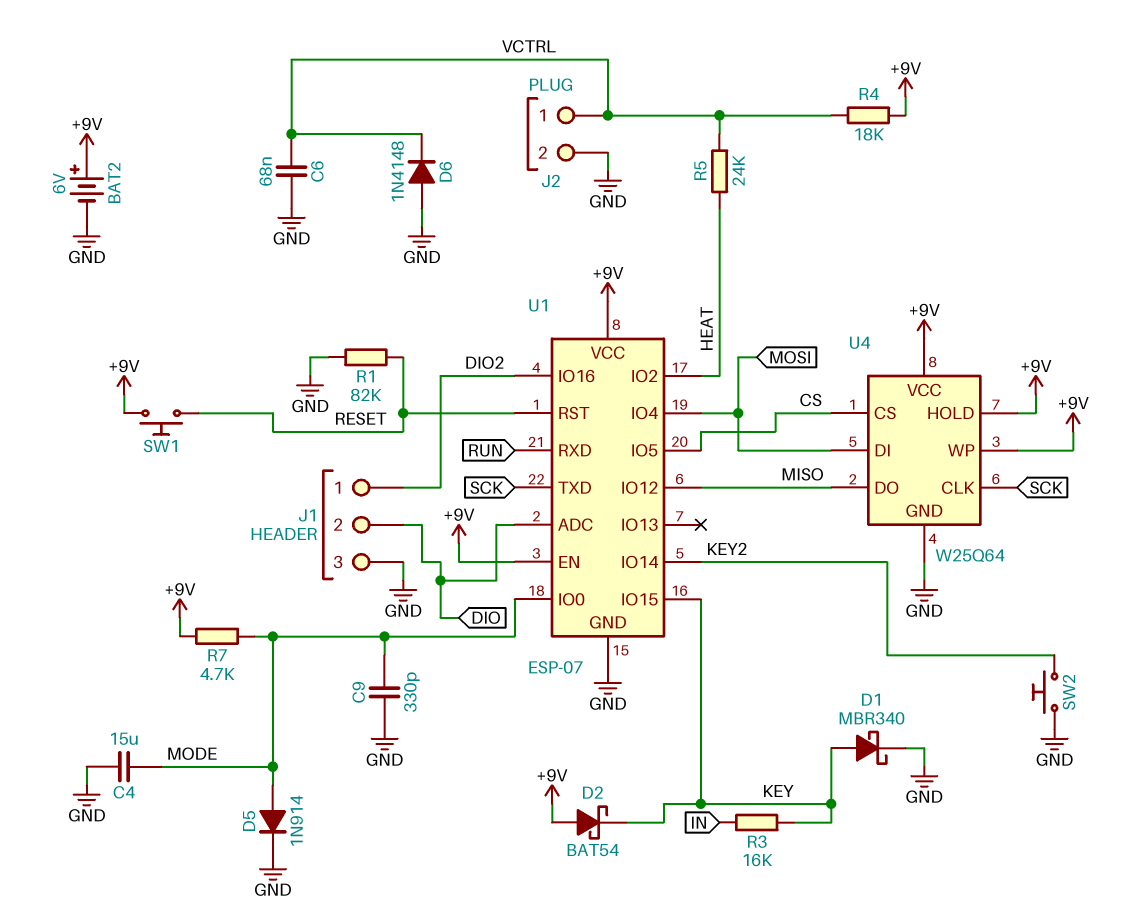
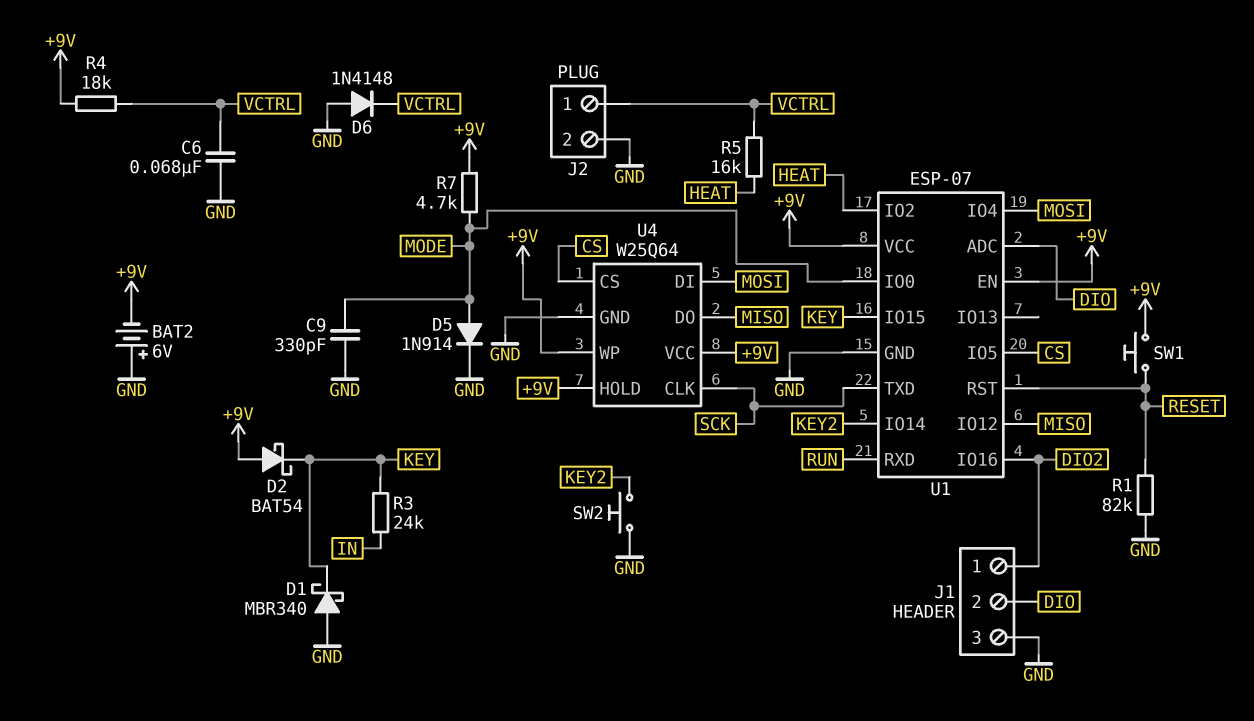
BAT2: 6V (plus +9V, minus GND) -> 6V (plus GND, minus +9V)
C4: 15uF (GND, MODE) -> none
D1: schottky MBR340 (A KEY, K GND) -> schottky MBR340 (A GND, K KEY)
R3: 16k (IN, KEY) -> 24k (IN, KEY)
R5: 24k (HEAT, VCTRL) -> 16k (HEAT, VCTRL)

